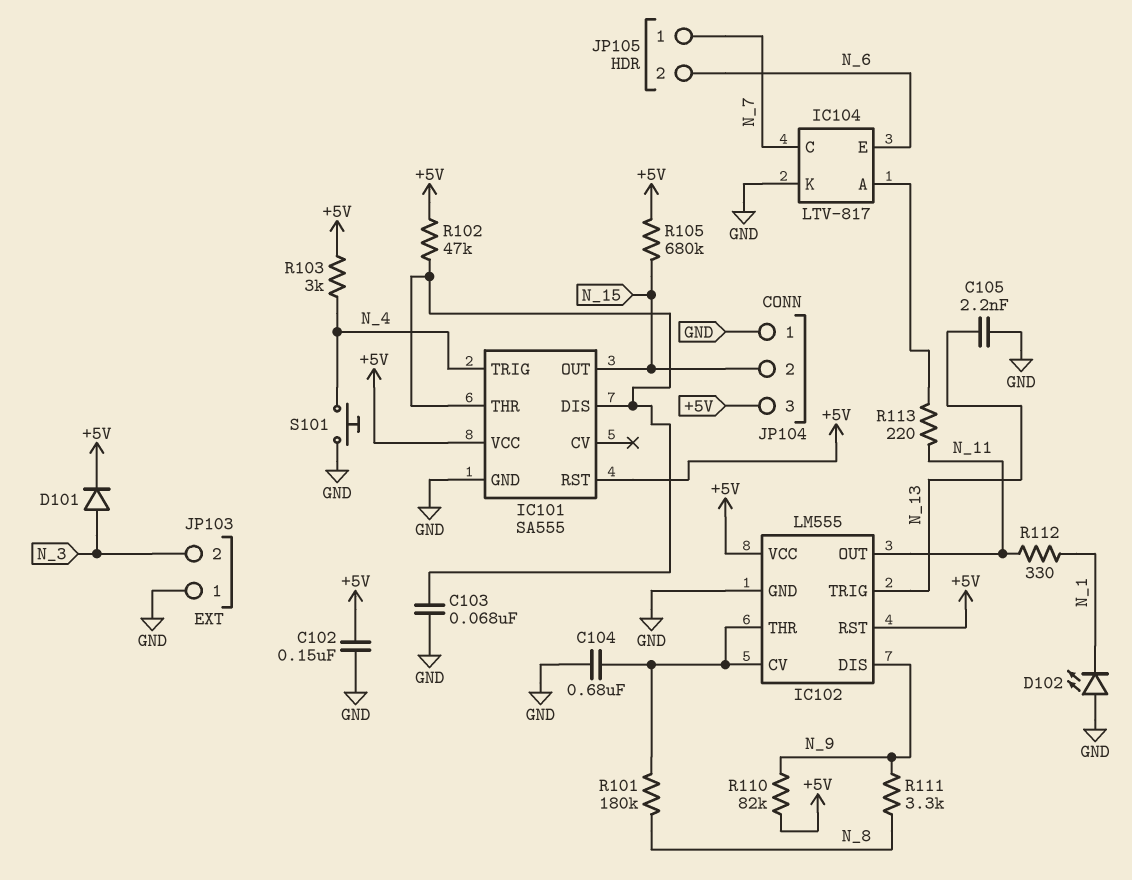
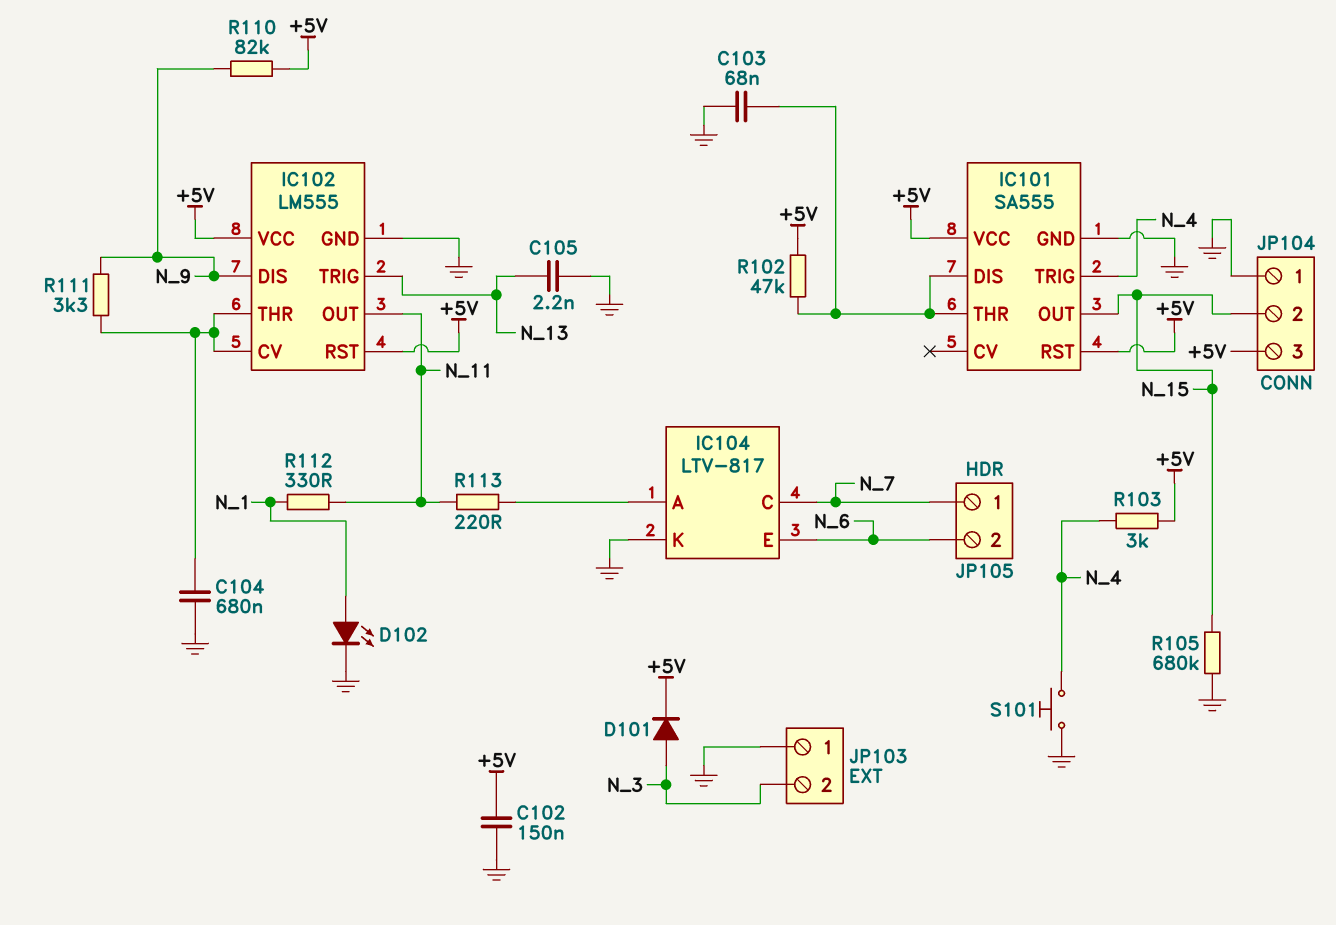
D102: LED (A GND, K N_1) -> LED (A N_1, K GND)
R101: 180k (IC102/CV, N_8) -> none
R105: 680k (+5V, N_15) -> 680k (GND, N_15)
R111: 3.3k (N_8, N_9) -> 3.3k (IC102/CV, N_9)

